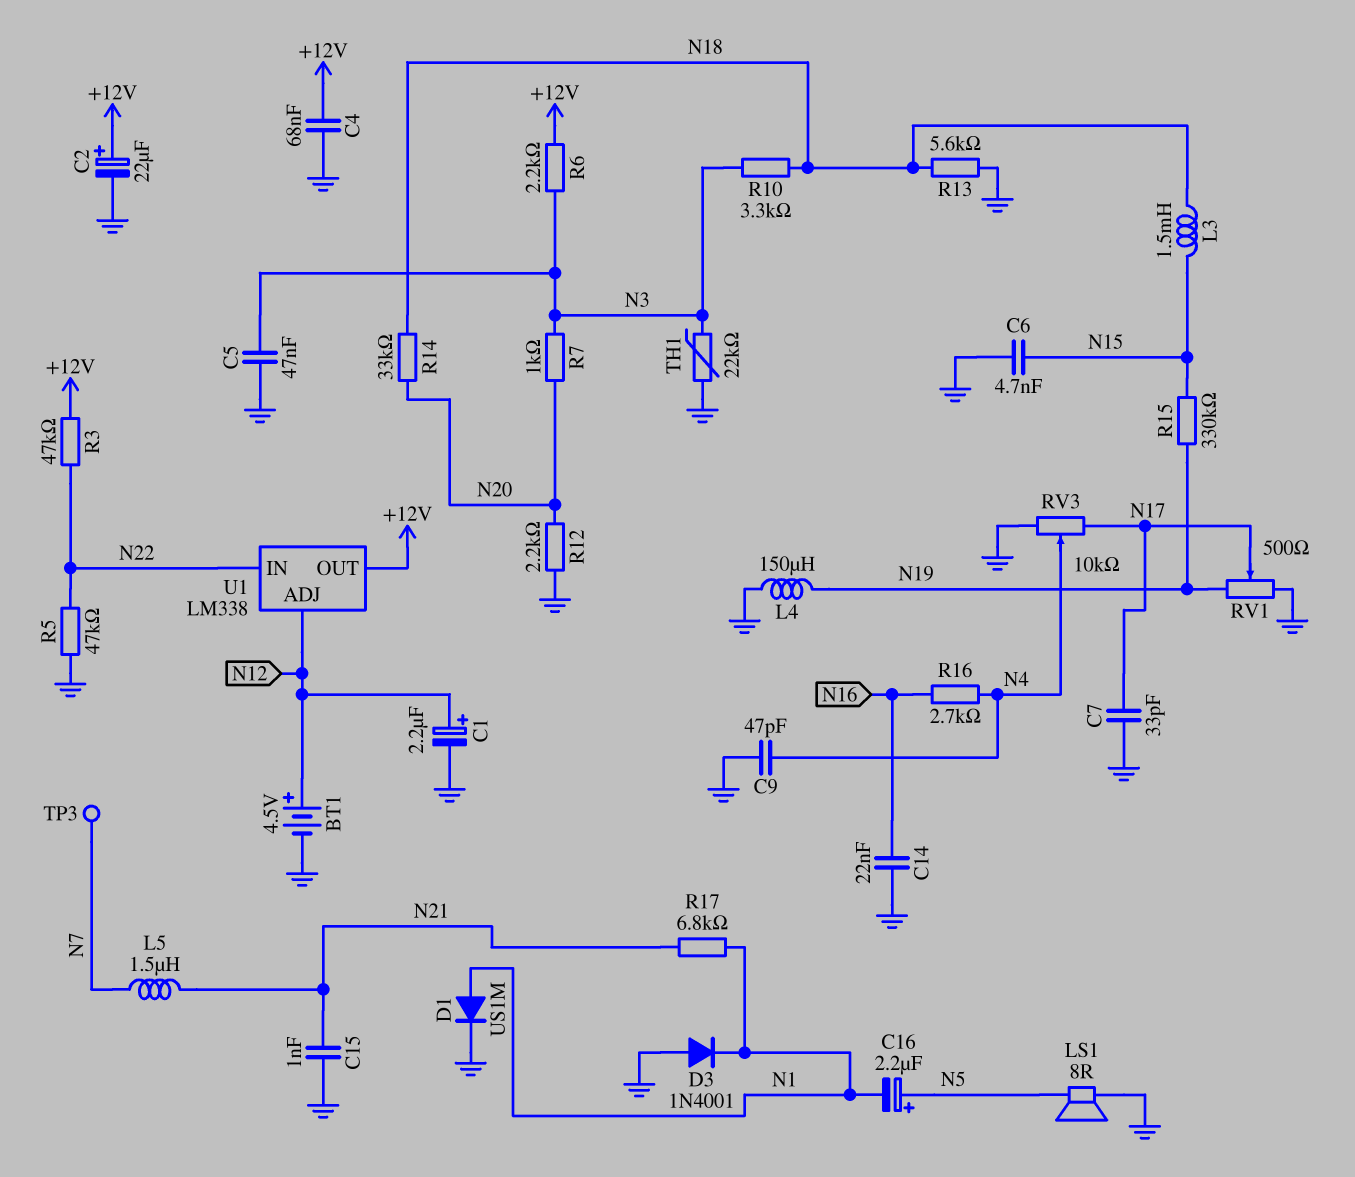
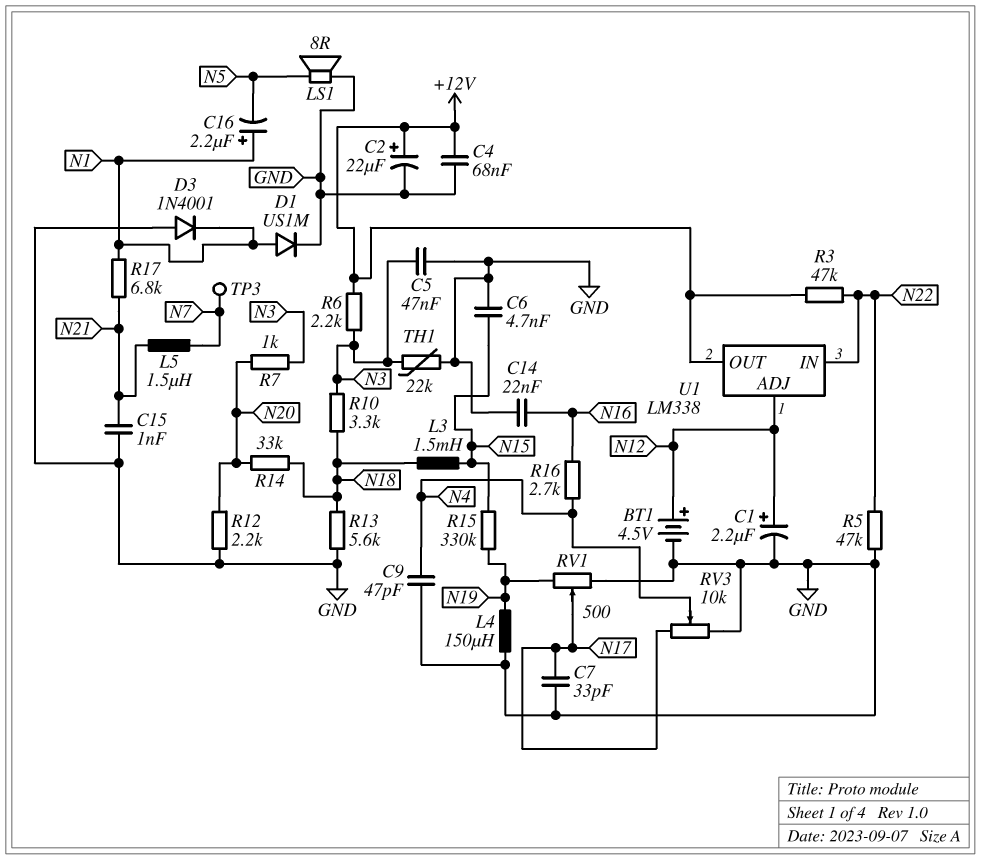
C16: 2.2uF (plus N5, minus N1) -> 2.2uF (plus N1, minus N5)

